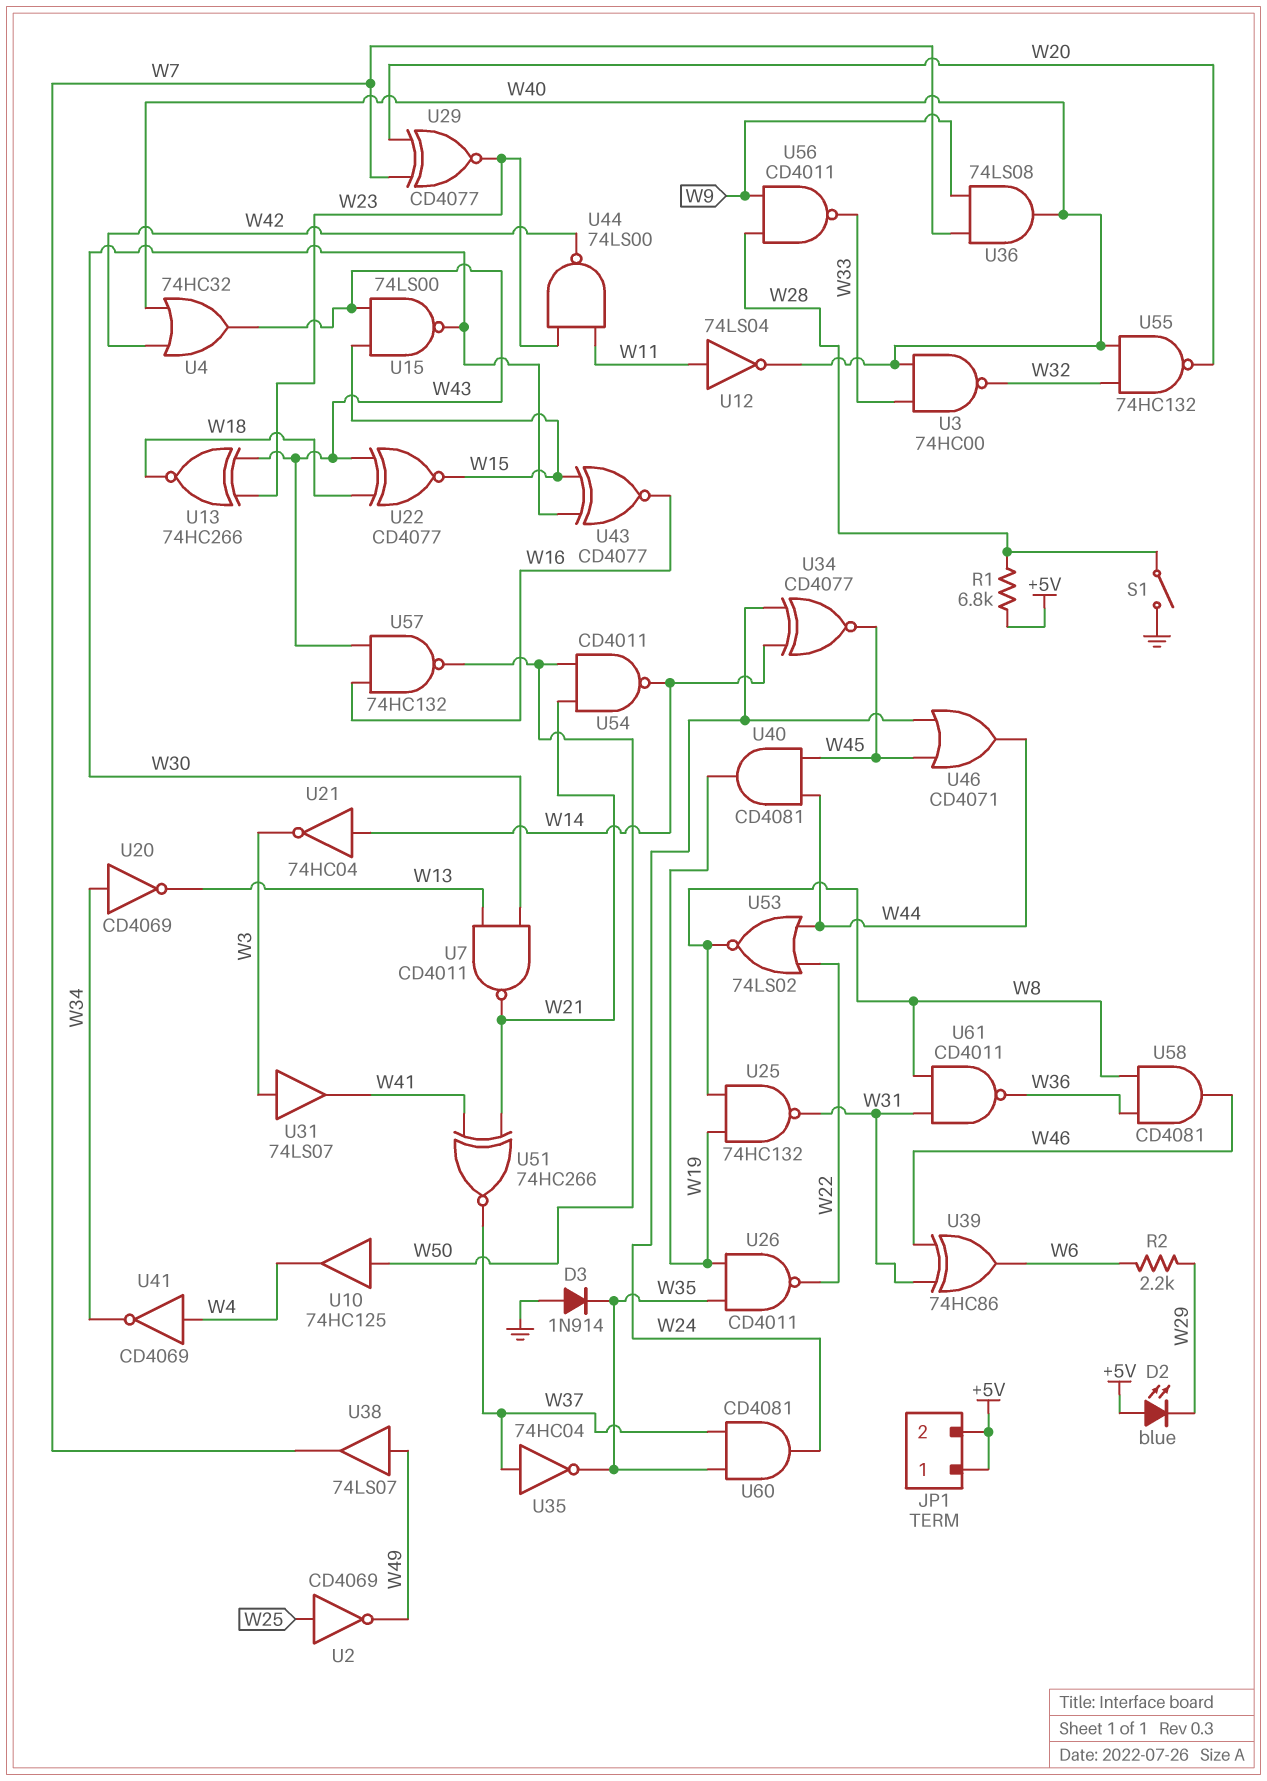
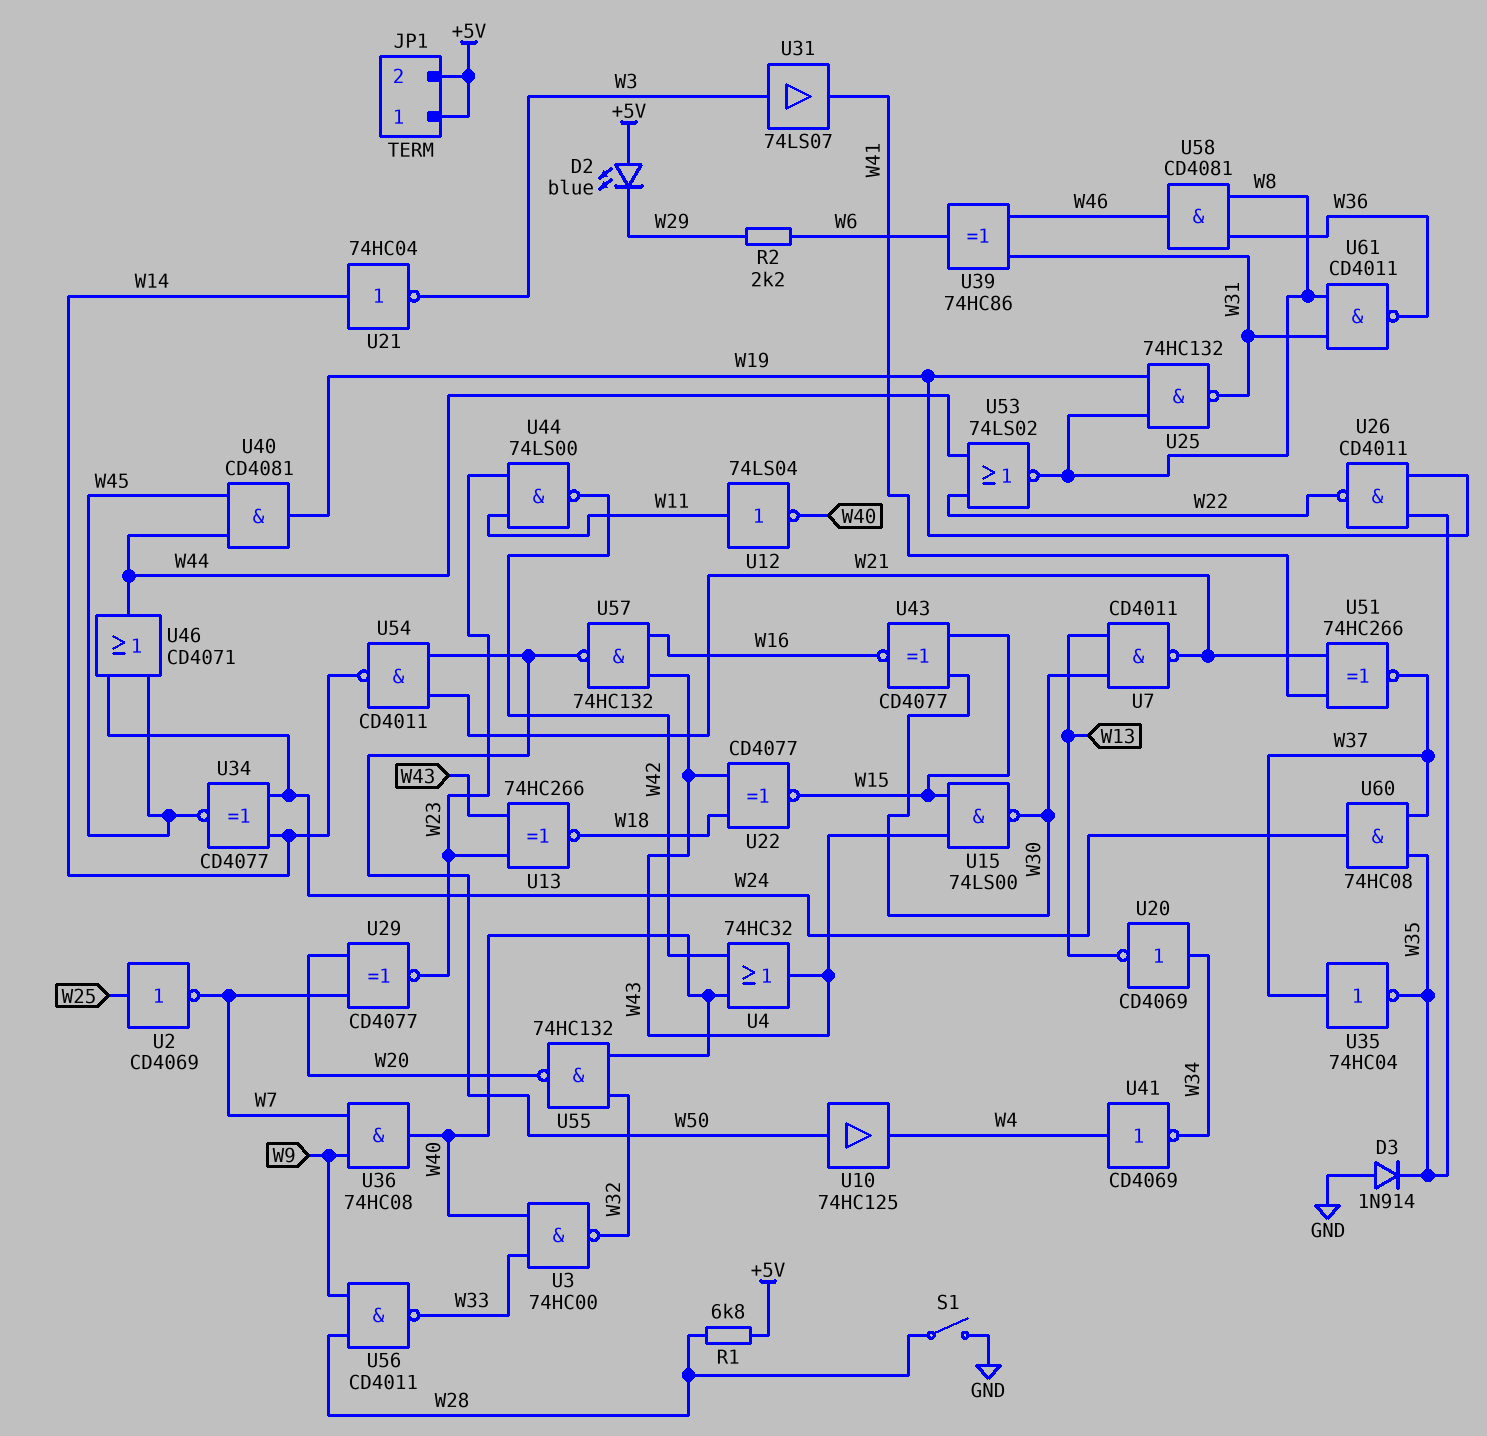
U2: NOT CD4069 (in W25, out W49) -> NOT CD4069 (in W25, out W7)
U36: AND 74LS08 (in W7, in W9, out W40) -> AND 74HC08 (in W7, in W9, out W40)
U38: buffer 74LS07 (in W49, out W7) -> none
U60: AND CD4081 (in W35, in W37, out W24) -> AND 74HC08 (in W35, in W37, out W24)

